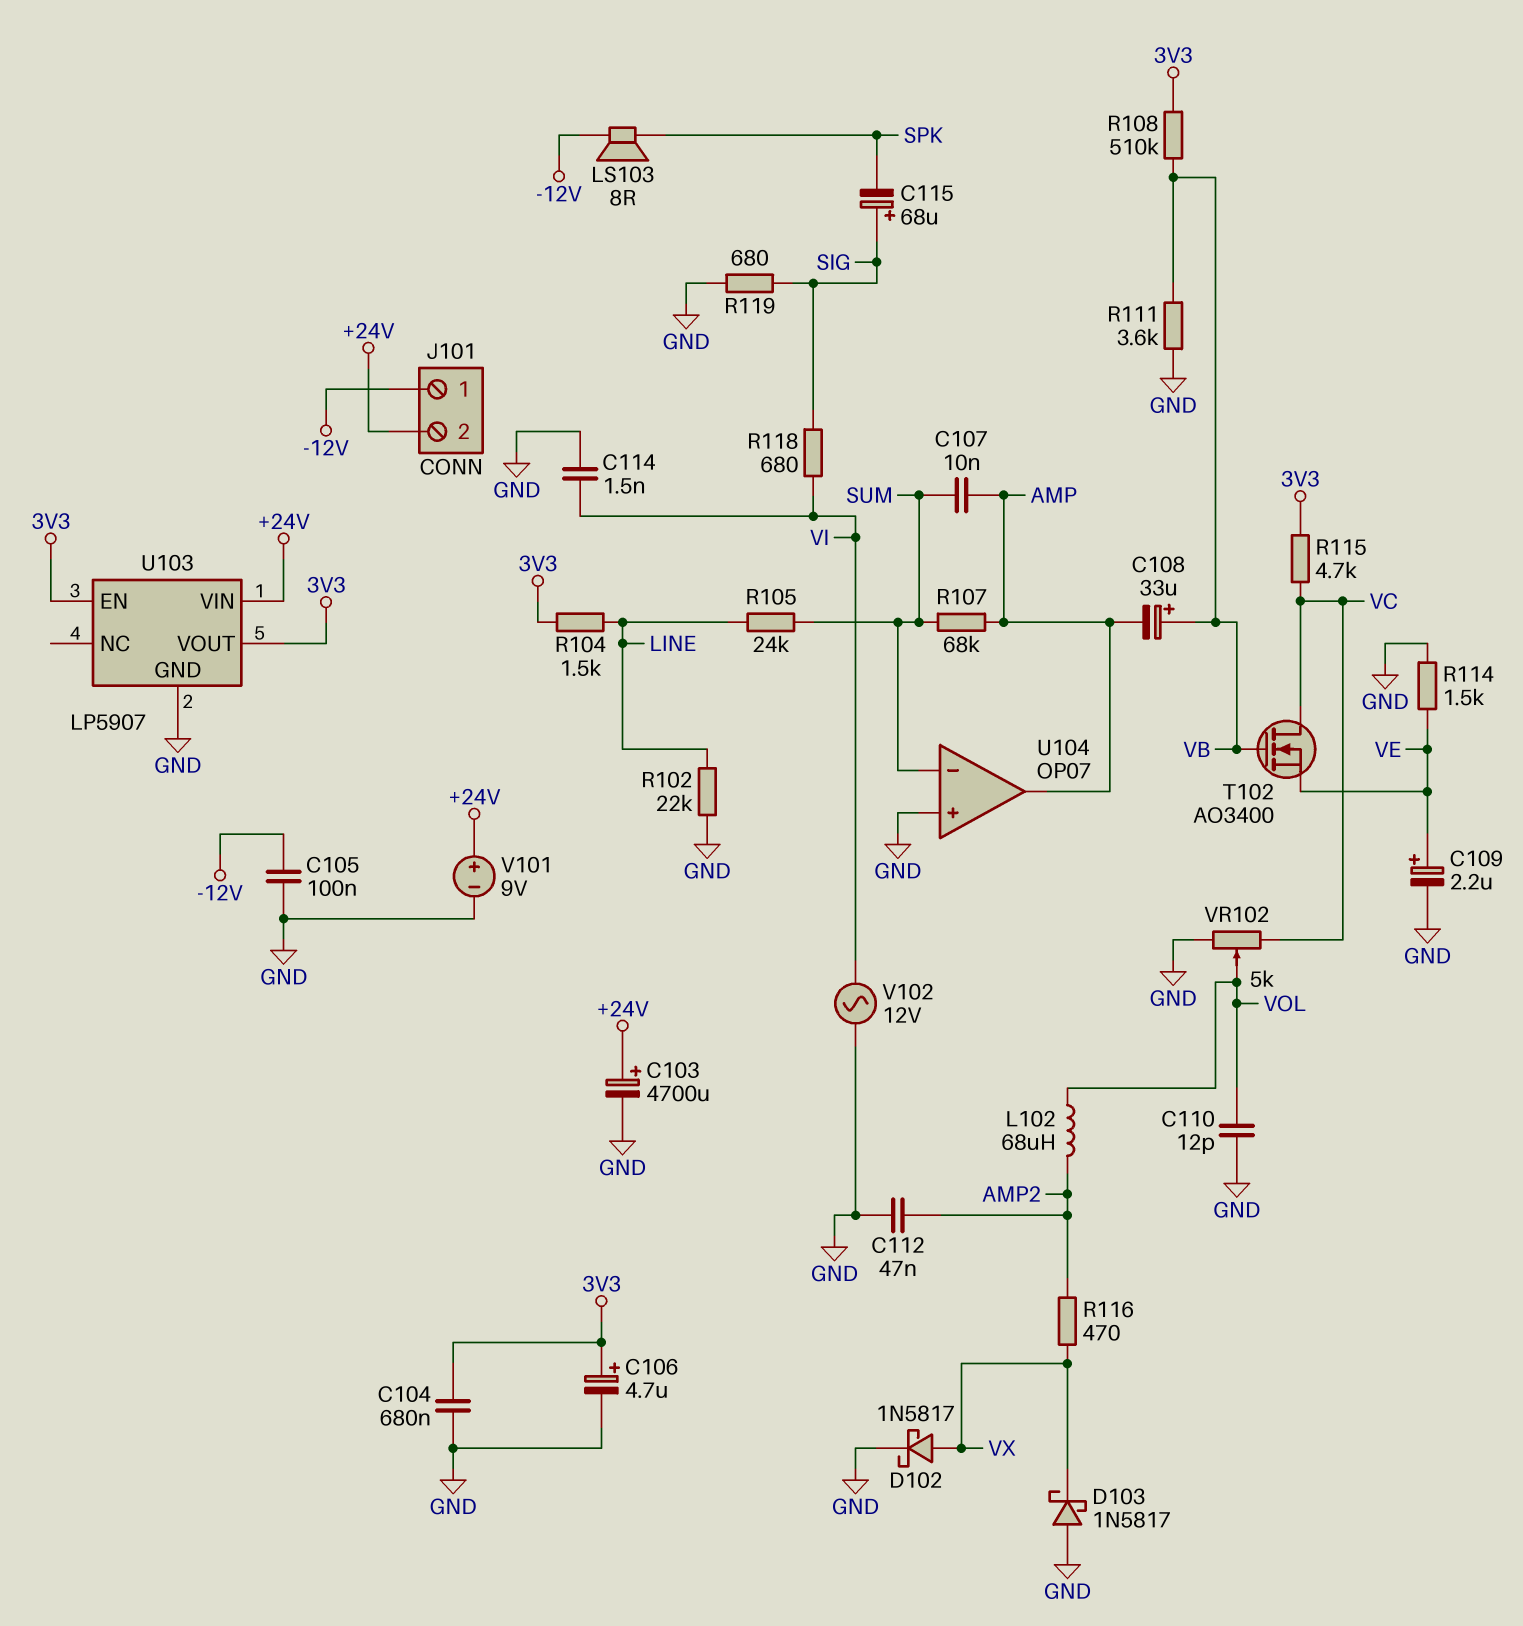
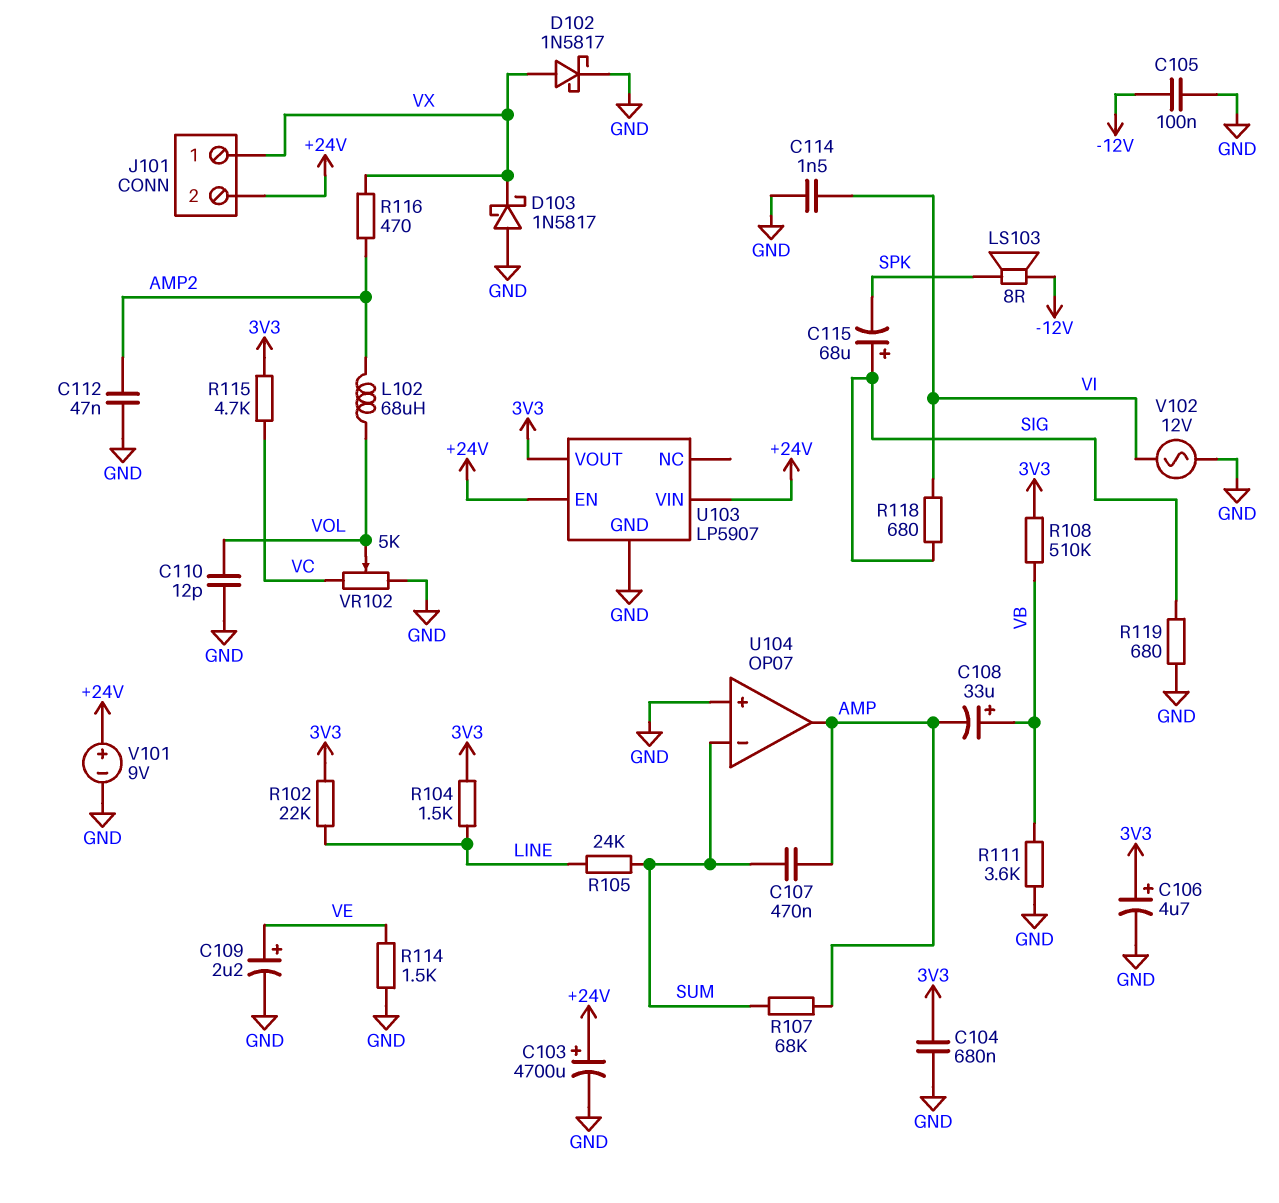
C107: 10nF (AMP, SUM) -> 470nF (AMP, SUM)
J101 pin 1: -12V -> VX
R102: 22k (GND, LINE) -> 22k (3V3, LINE)
T102: NMOS AO3400 (G VB, D VC, S VE) -> none
U103 pin EN: 3V3 -> +24V

